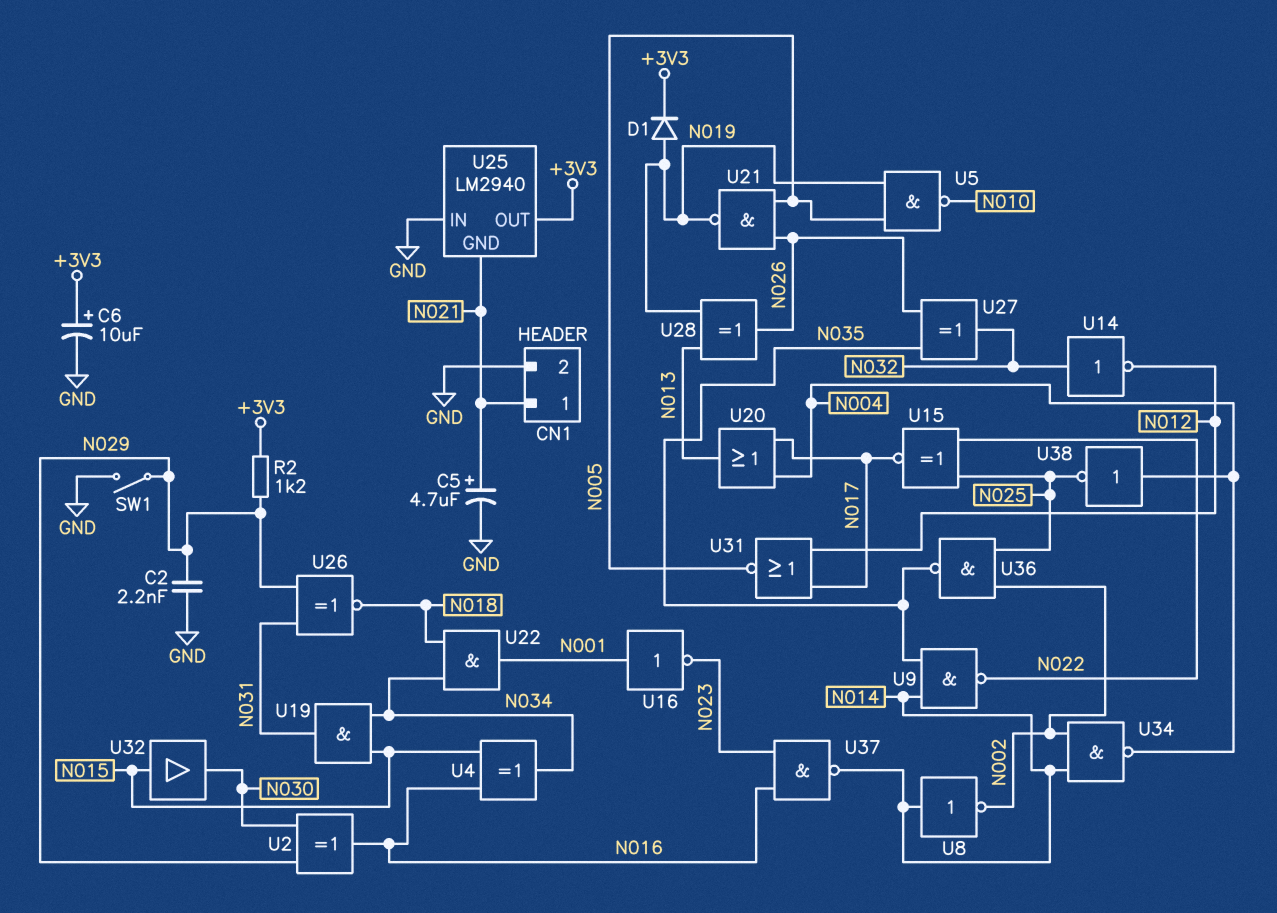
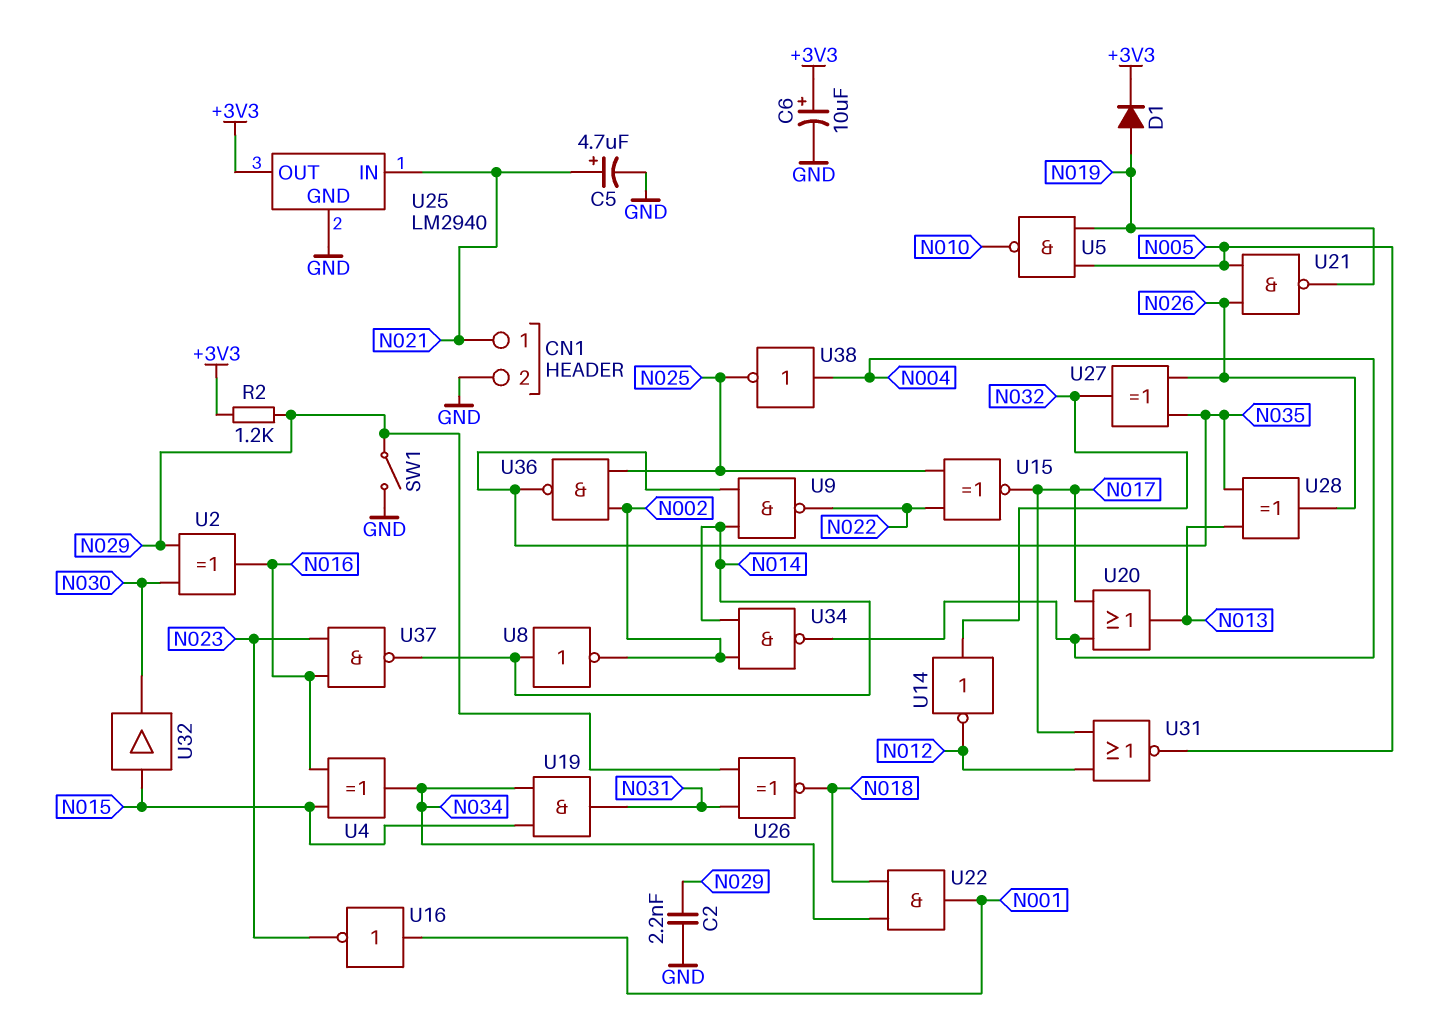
U25 pin GND: N021 -> GND
U25 pin IN: GND -> N021
U28: XOR (in N013, in N019, out N026) -> XOR (in N013, in N035, out N026)

